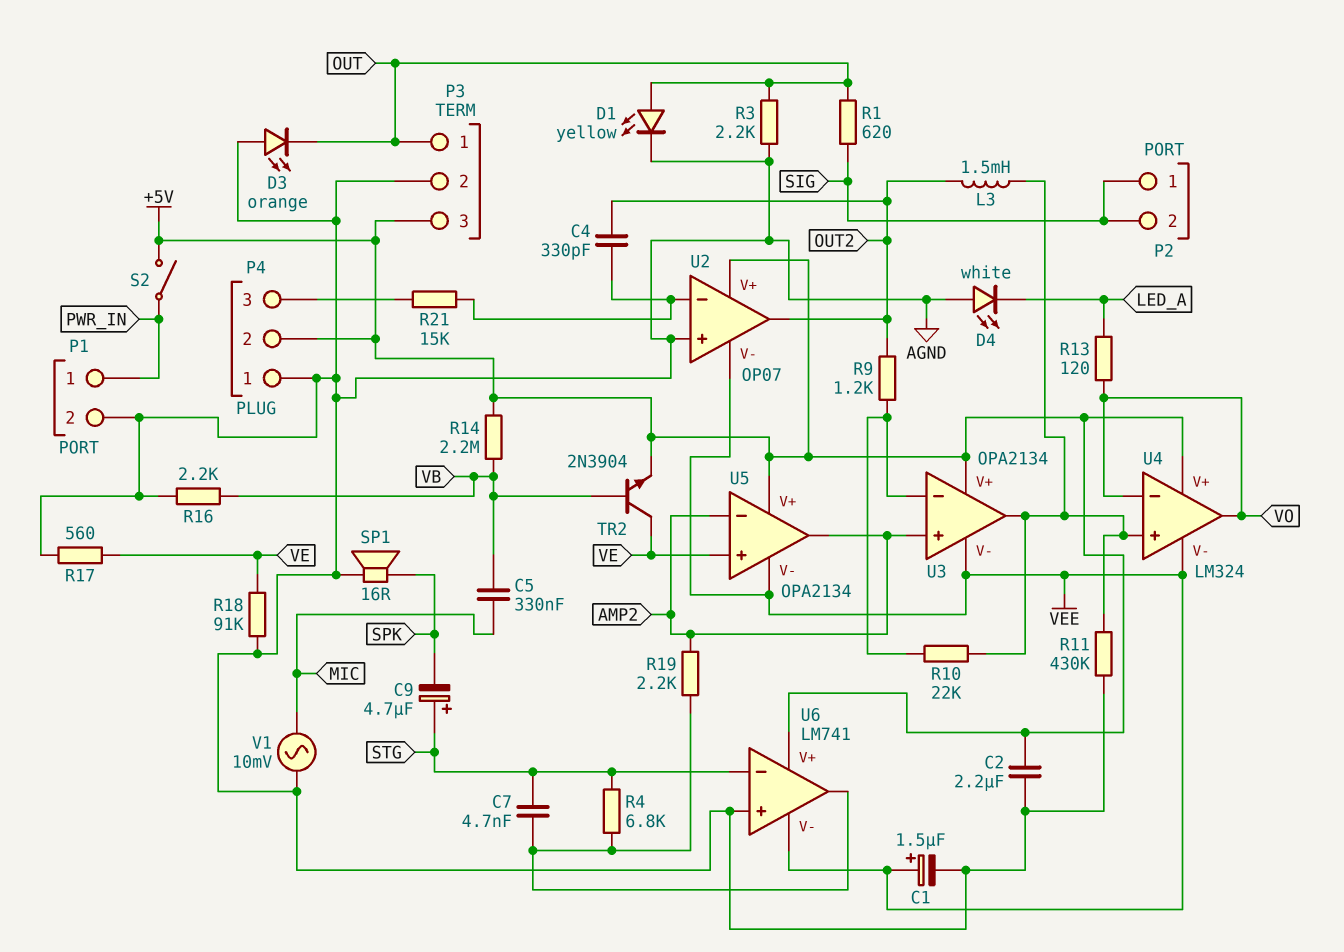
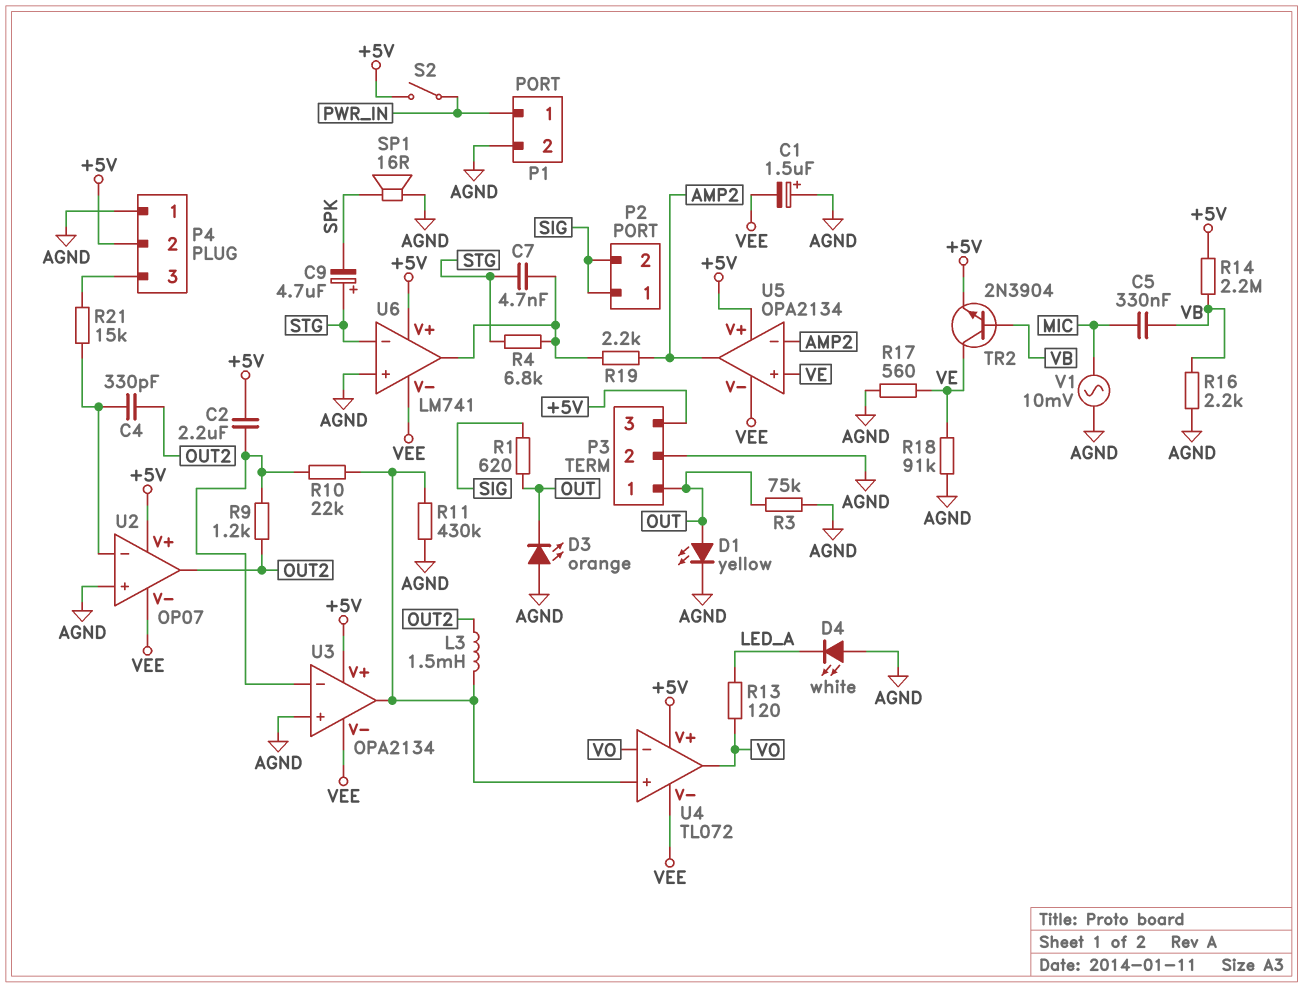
C1: 1.5uF (plus VEE, minus AGND) -> 1.5uF (plus AGND, minus VEE)
C2: 2.2uF (+5V, AGND) -> 2.2uF (+5V, U3/in-)
R3: 2.2k (AGND, OUT) -> 75k (AGND, OUT)
U3 pin in+: AMP2 -> AGND
U4: LM324 -> TL072

